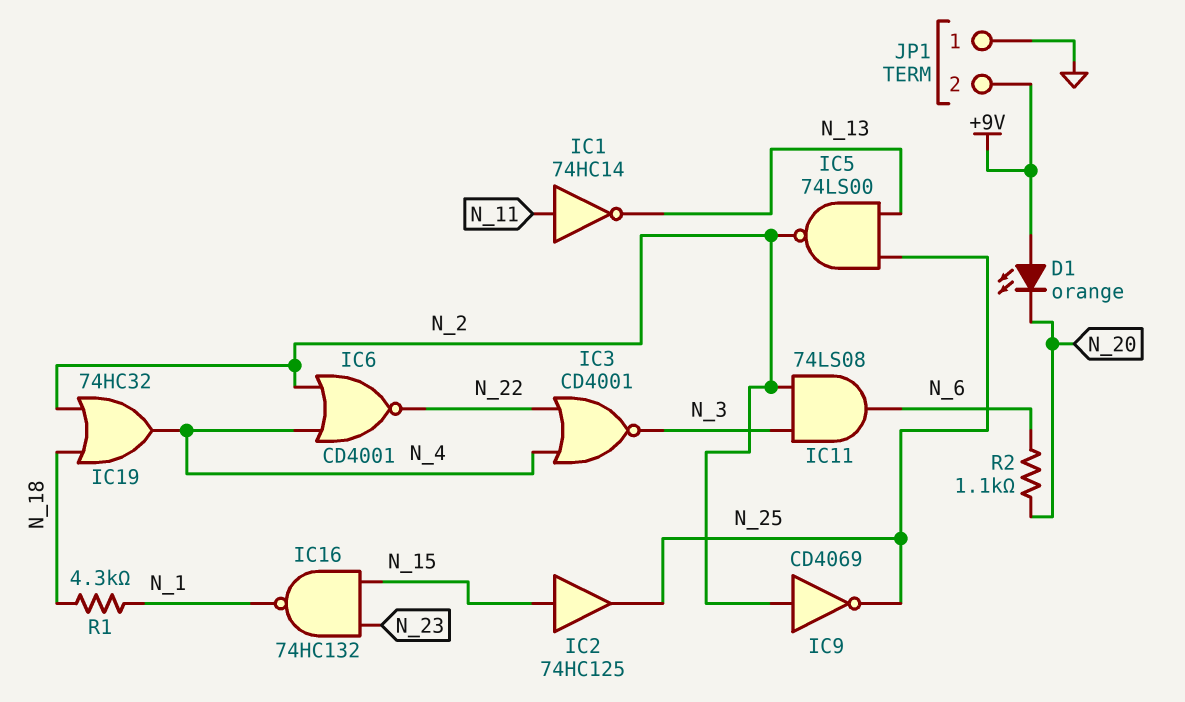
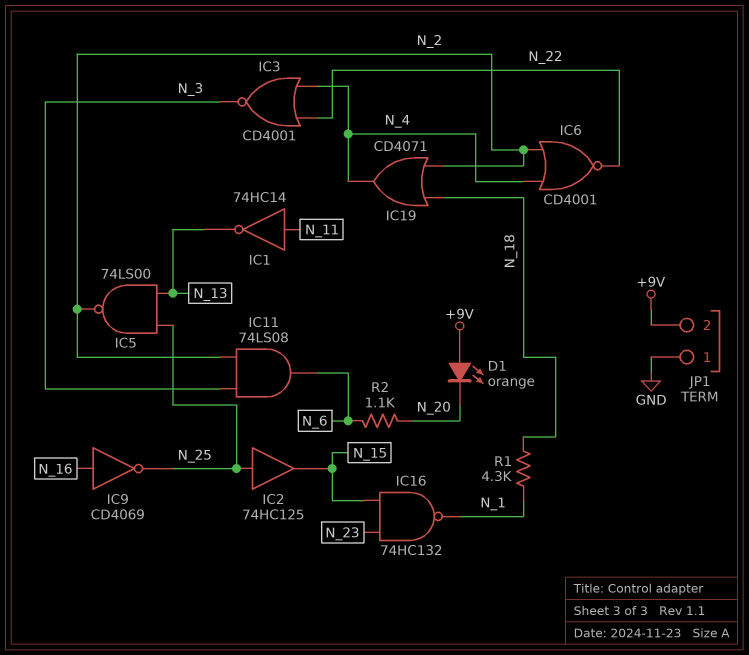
IC2: buffer 74HC125 (in N_15, out N_25) -> buffer 74HC125 (in N_25, out N_15)
IC9: NOT CD4069 (in N_2, out N_25) -> NOT CD4069 (in N_16, out N_25)
IC19: OR 74HC32 (in N_2, in N_18, out N_4) -> OR CD4071 (in N_2, in N_18, out N_4)

